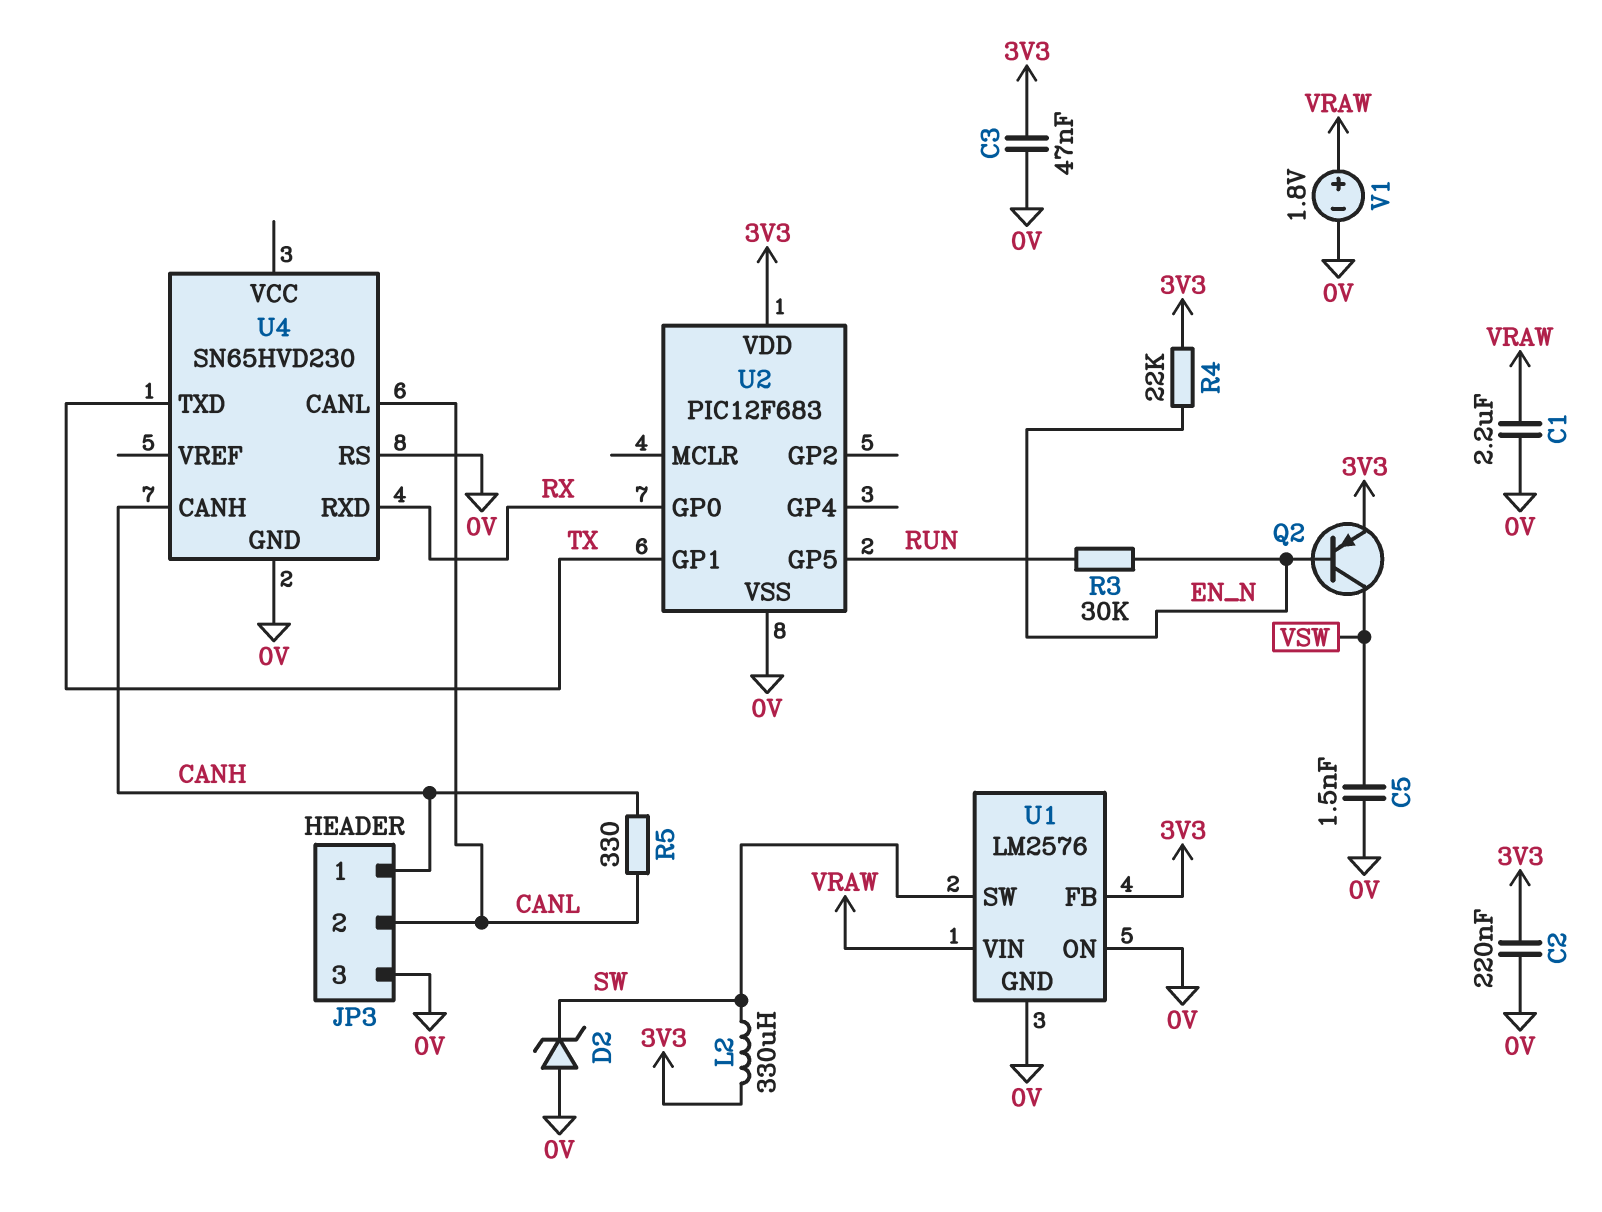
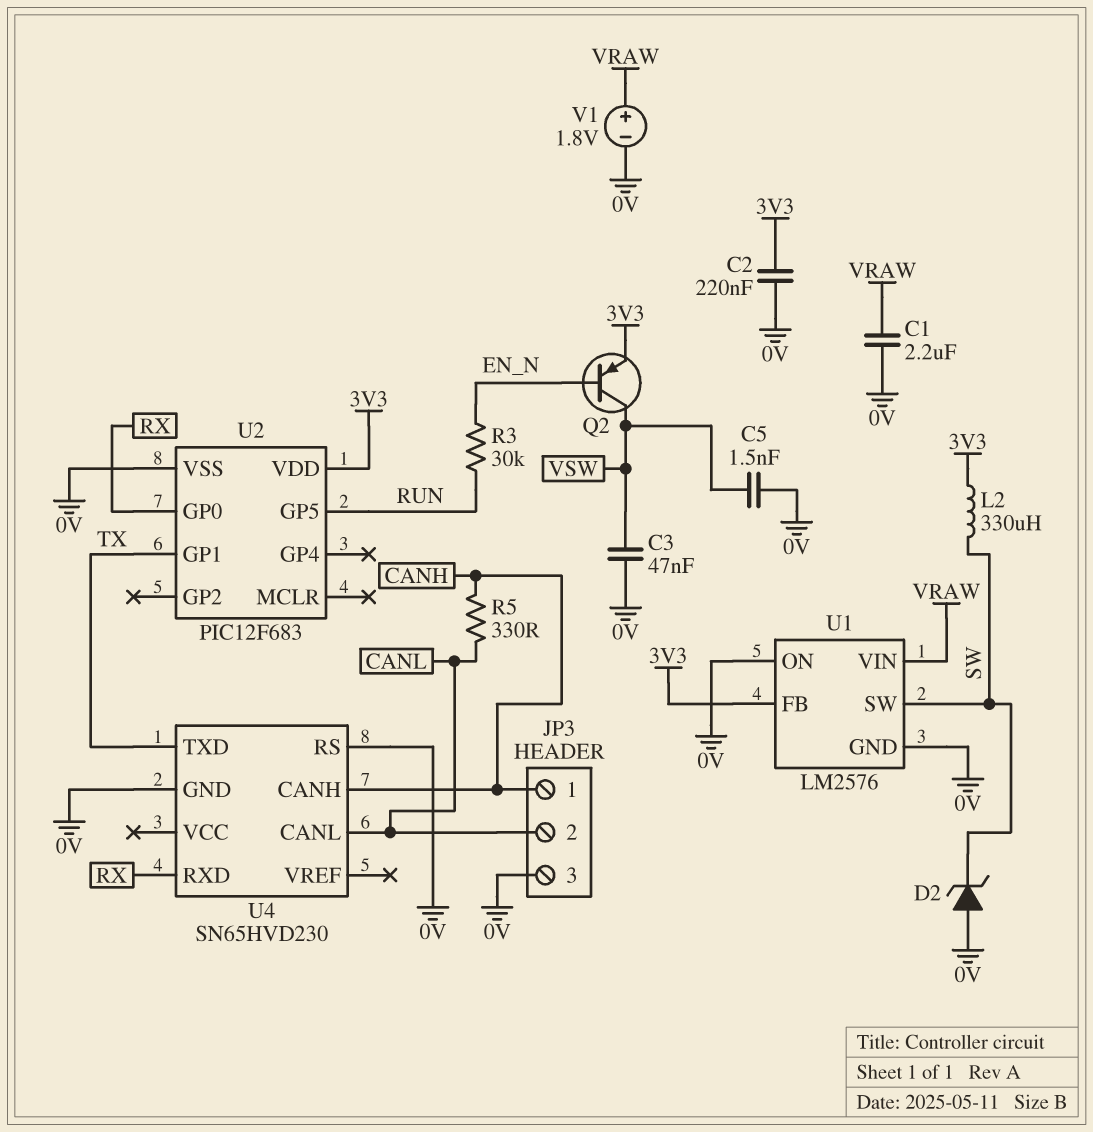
C3: 47nF (0V, 3V3) -> 47nF (0V, VSW)
R4: 22k (3V3, EN_N) -> none

